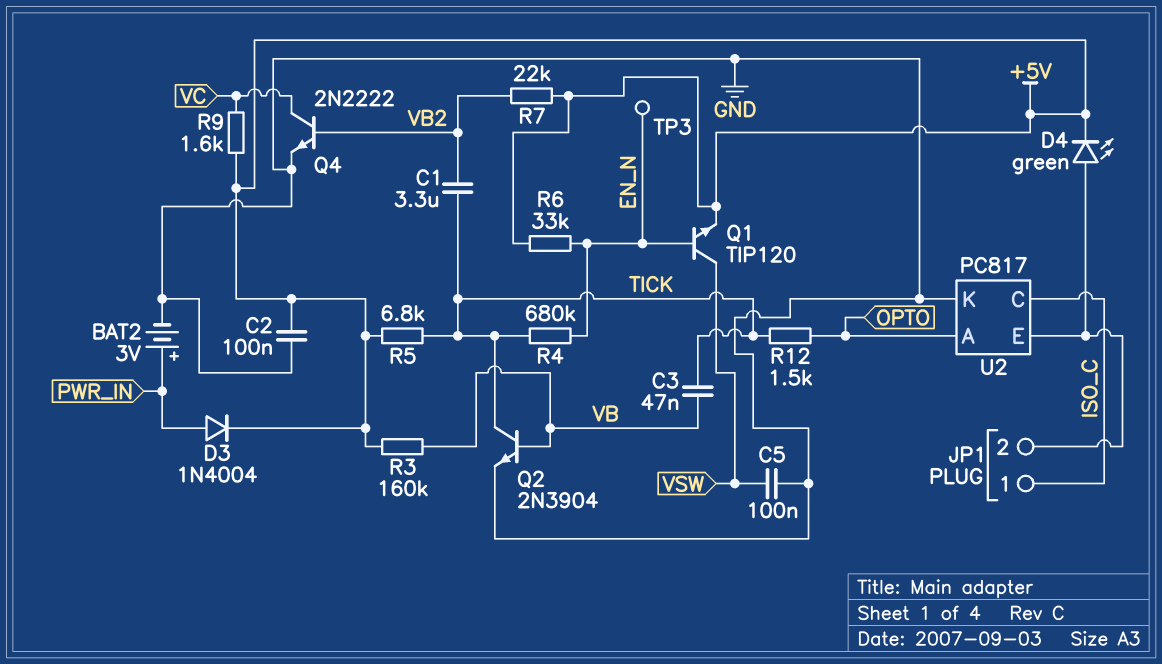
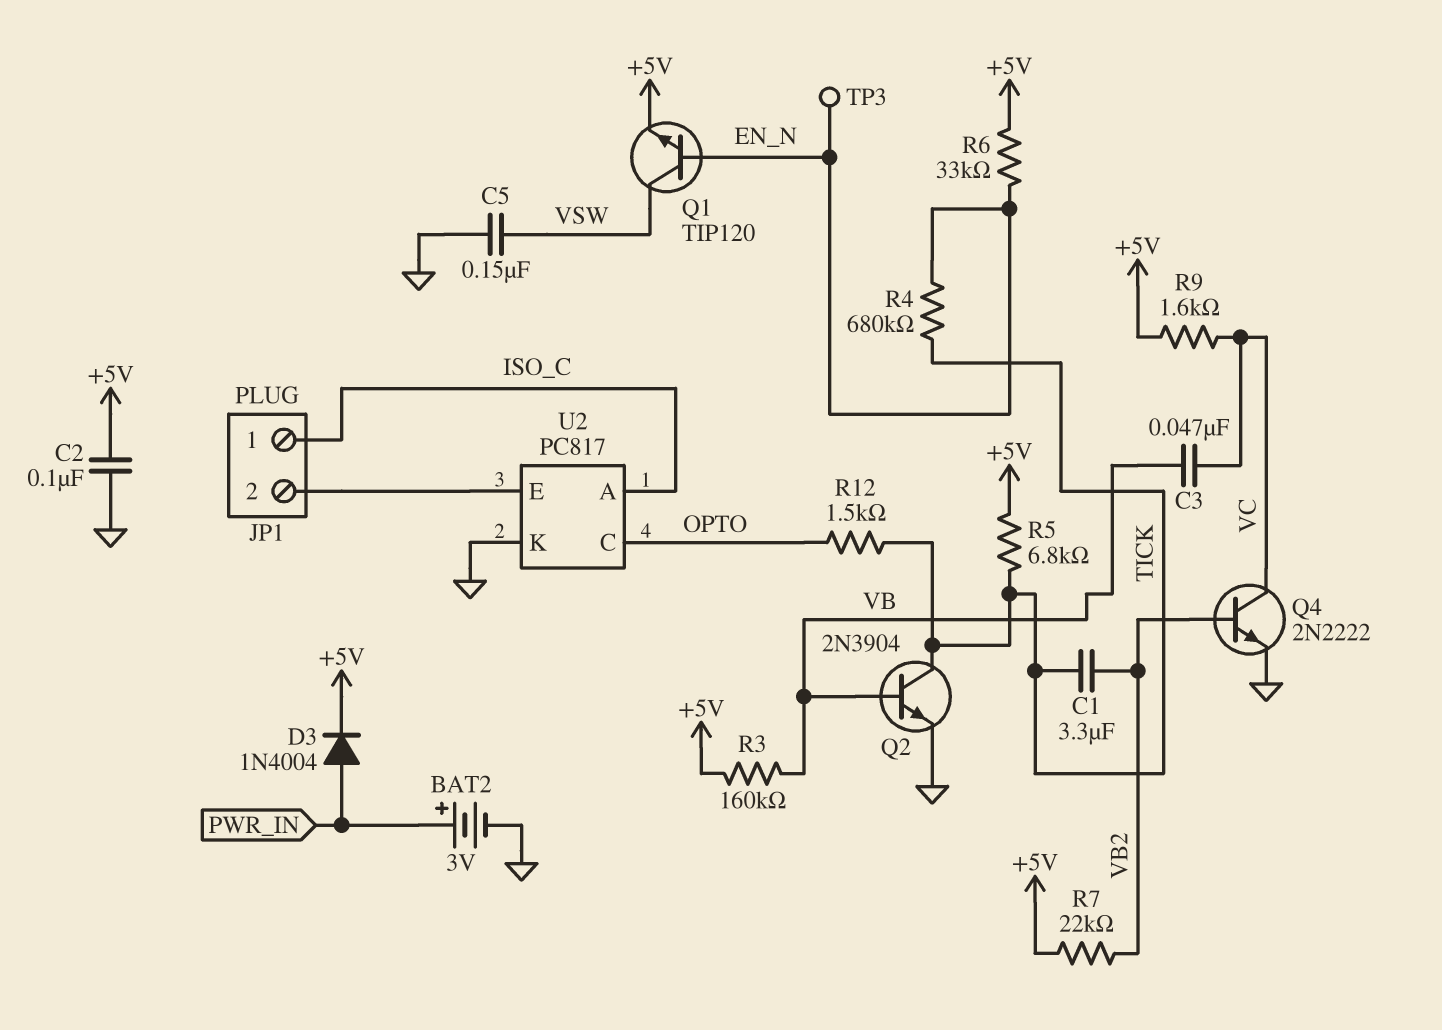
C3: 47nF (TICK, VB) -> 47nF (VB, VC)
C5: 100nF (GND, VSW) -> 150nF (GND, VSW)
D4: LED green (A JP1/2, K +5V) -> none
U2 pin A: OPTO -> ISO_C
U2 pin C: ISO_C -> OPTO

